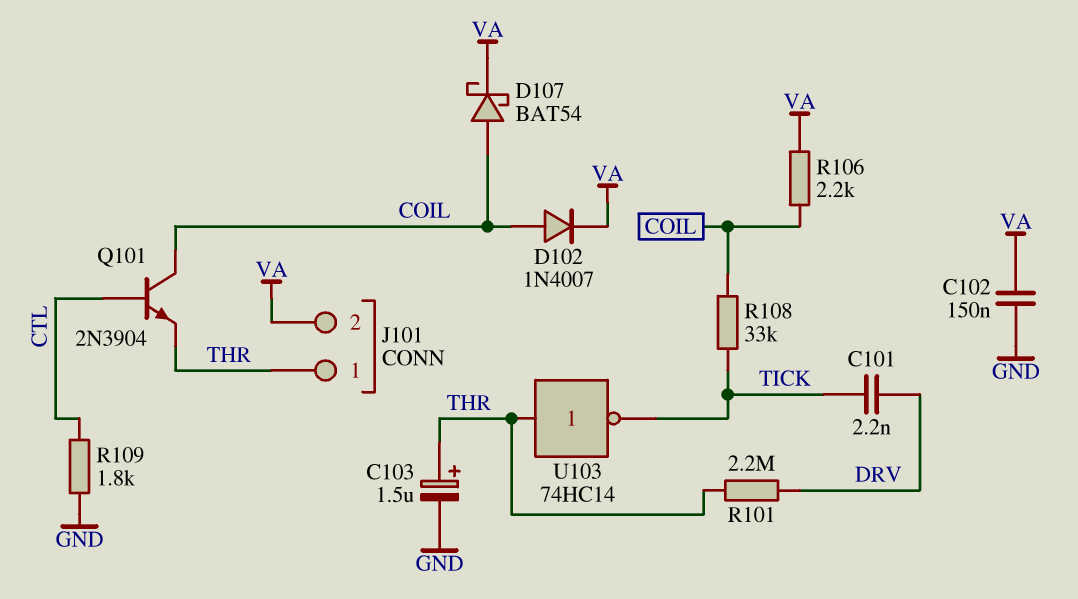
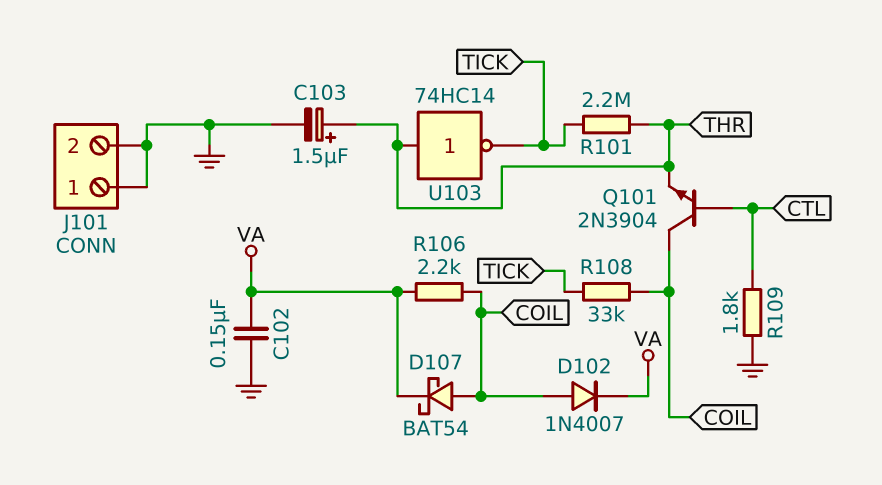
C101: 2.2nF (DRV, TICK) -> none
J101 pin 1: THR -> GND
J101 pin 2: VA -> GND
R101: 2.2M (DRV, THR) -> 2.2M (THR, TICK)

